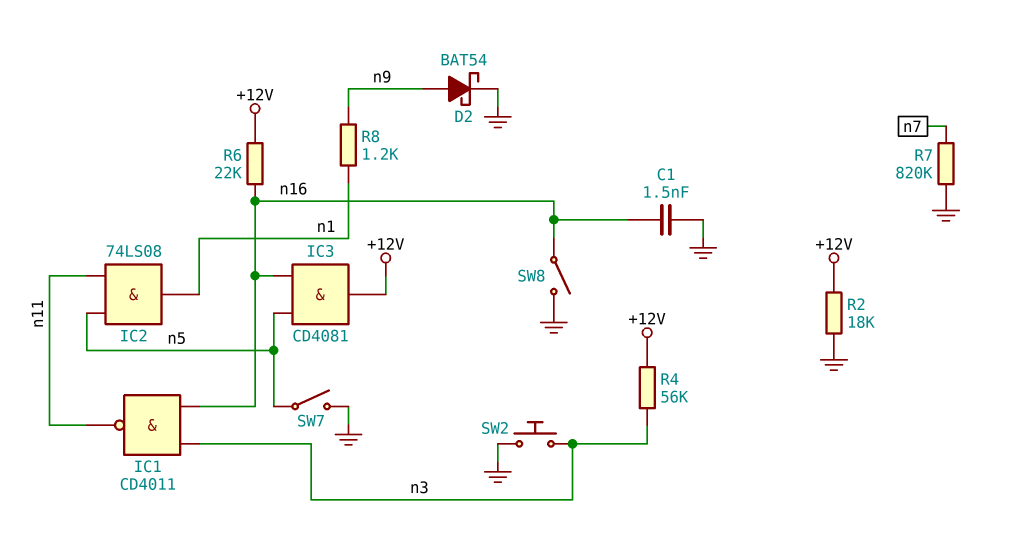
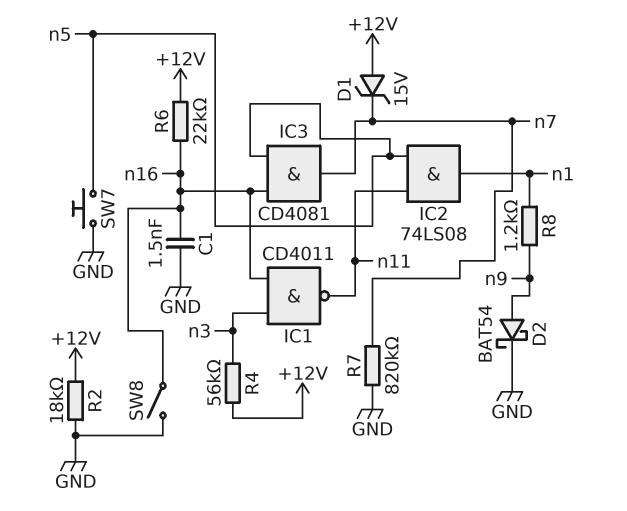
D1: none -> zener 15V (A +12V, K n7)
IC3: AND CD4081 (in n5, in n16, out +12V) -> AND CD4081 (in n5, in n16, out n7)
SW2: button (GND, n3) -> none
SW7: switch (GND, n5) -> button (GND, n5)

